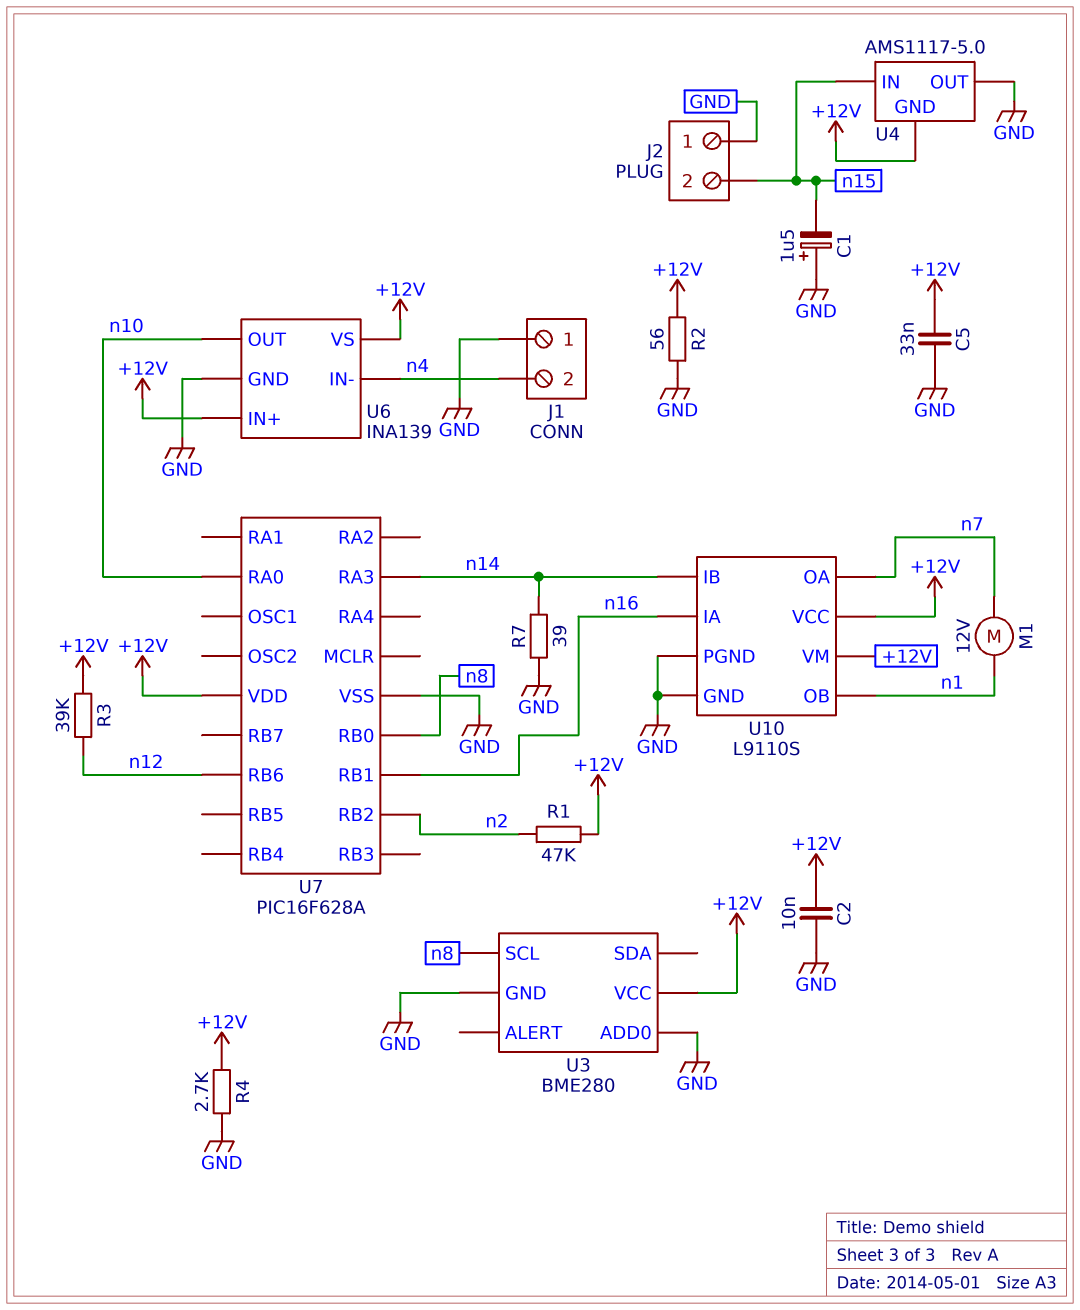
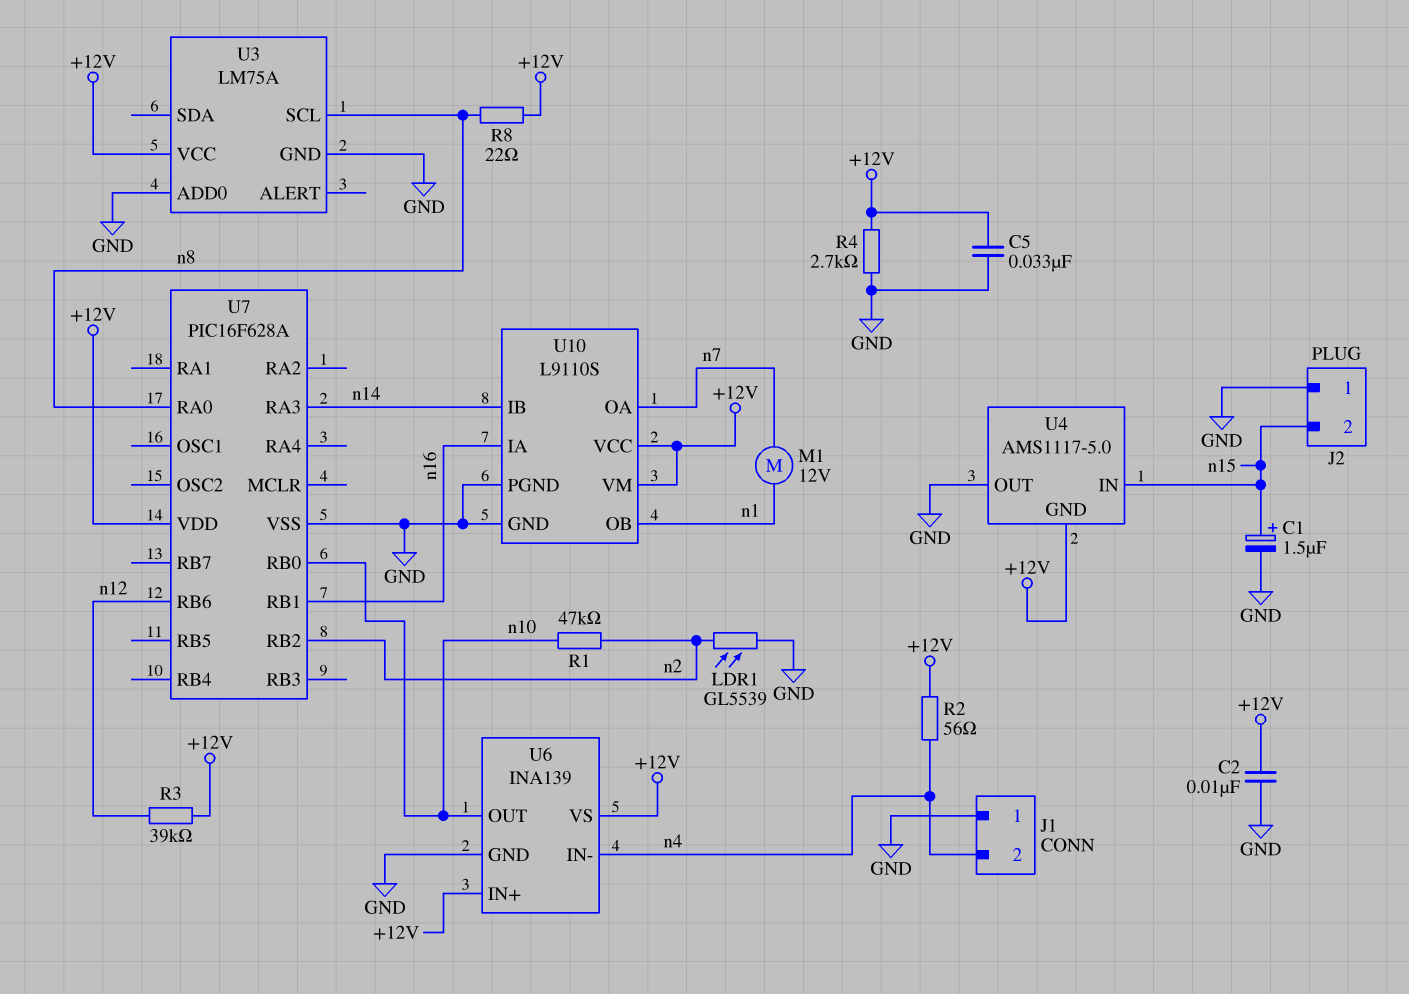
C1: 1.5uF (plus GND, minus n15) -> 1.5uF (plus n15, minus GND)
LDR1: none -> GL5539 (GND, n2)
R1: 47k (+12V, n2) -> 47k (n2, n10)
R2: 56 (+12V, GND) -> 56 (+12V, n4)
R7: 39 (GND, n14) -> none
R8: none -> 22 (+12V, n8)
U3: BME280 -> LM75A
U7 pin RA0: n10 -> n8
U7 pin RB0: n8 -> n10

